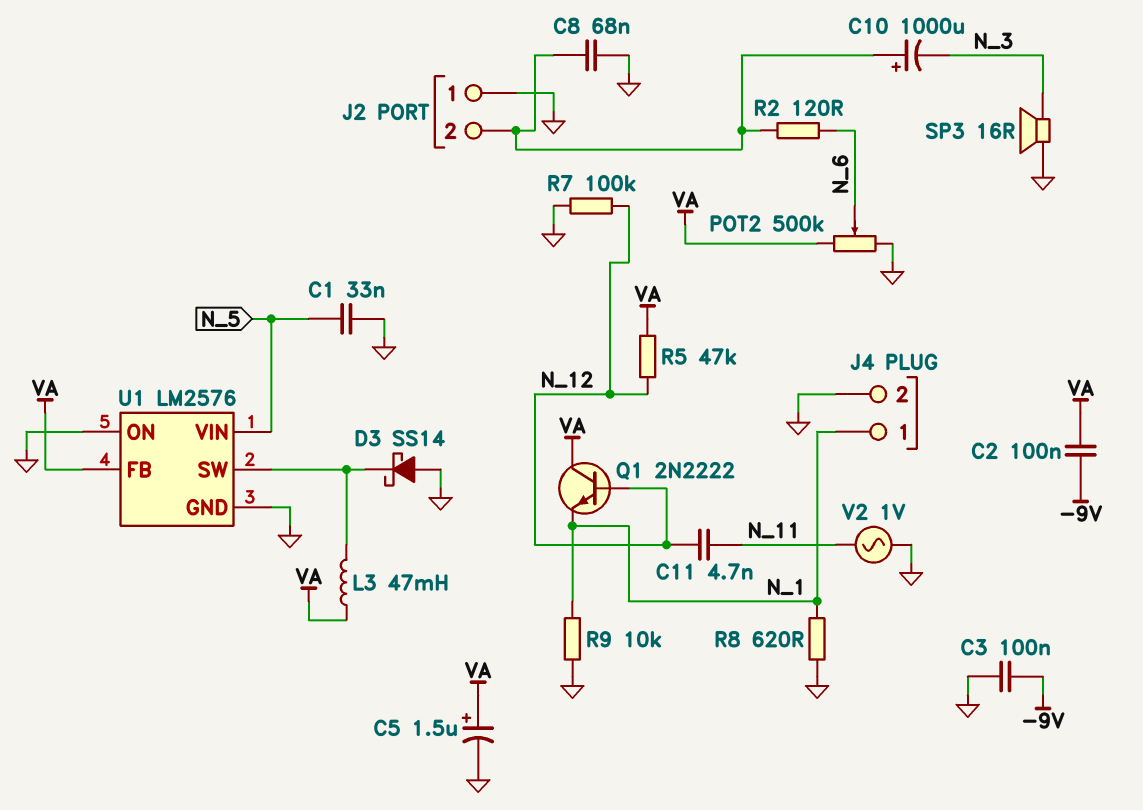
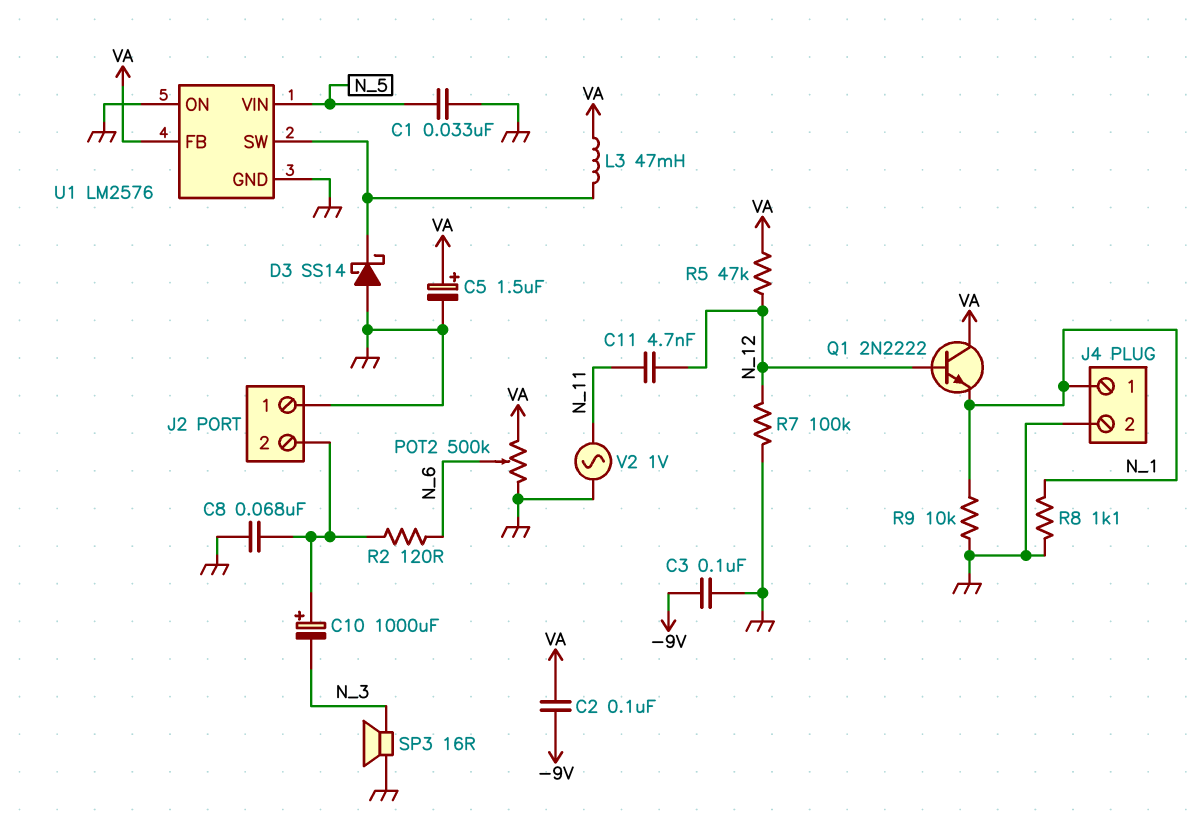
R8: 620 (GND, N_1) -> 1.1k (GND, N_1)

